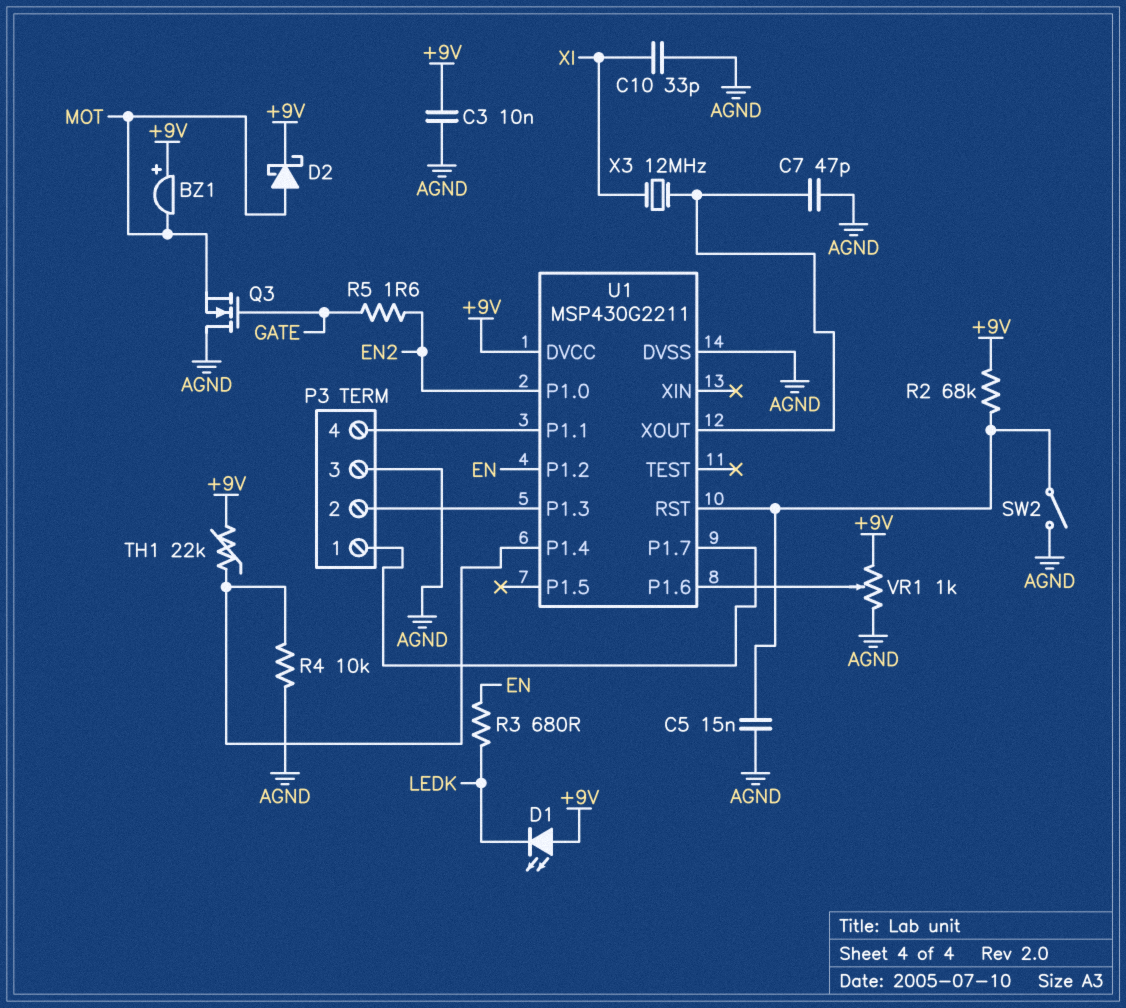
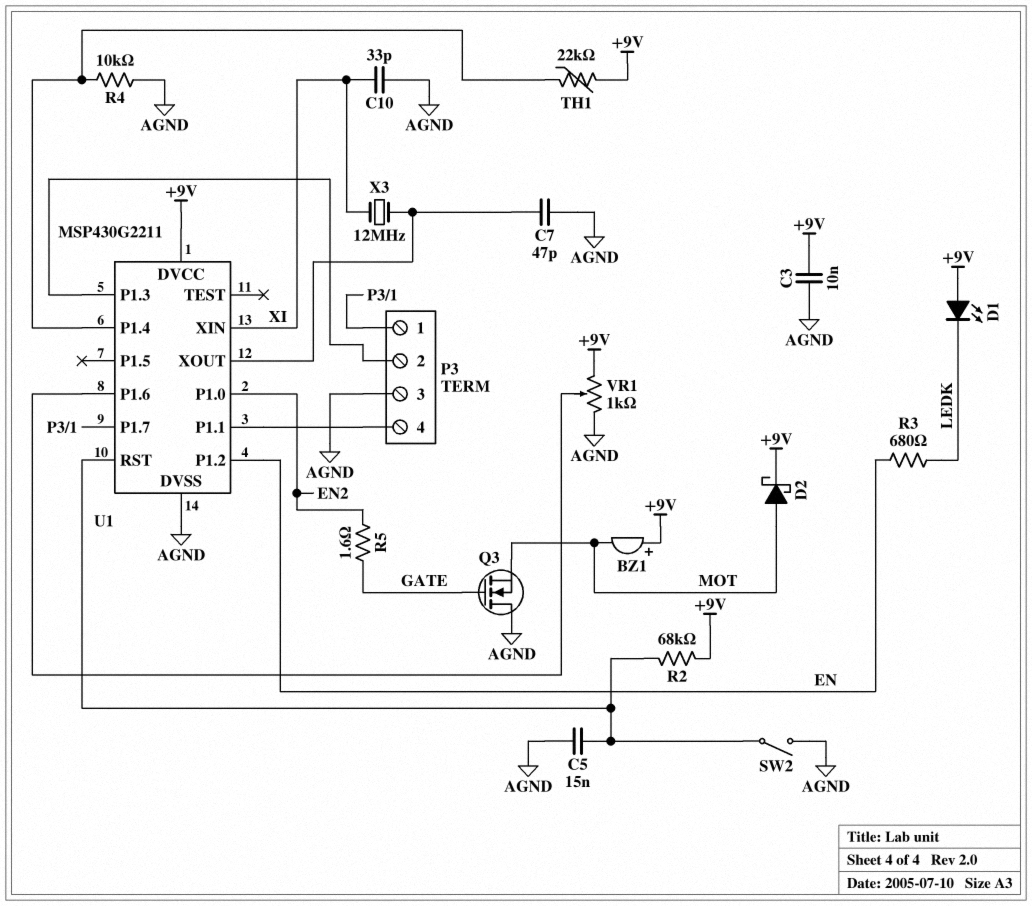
U1 pin XIN: none -> XI

